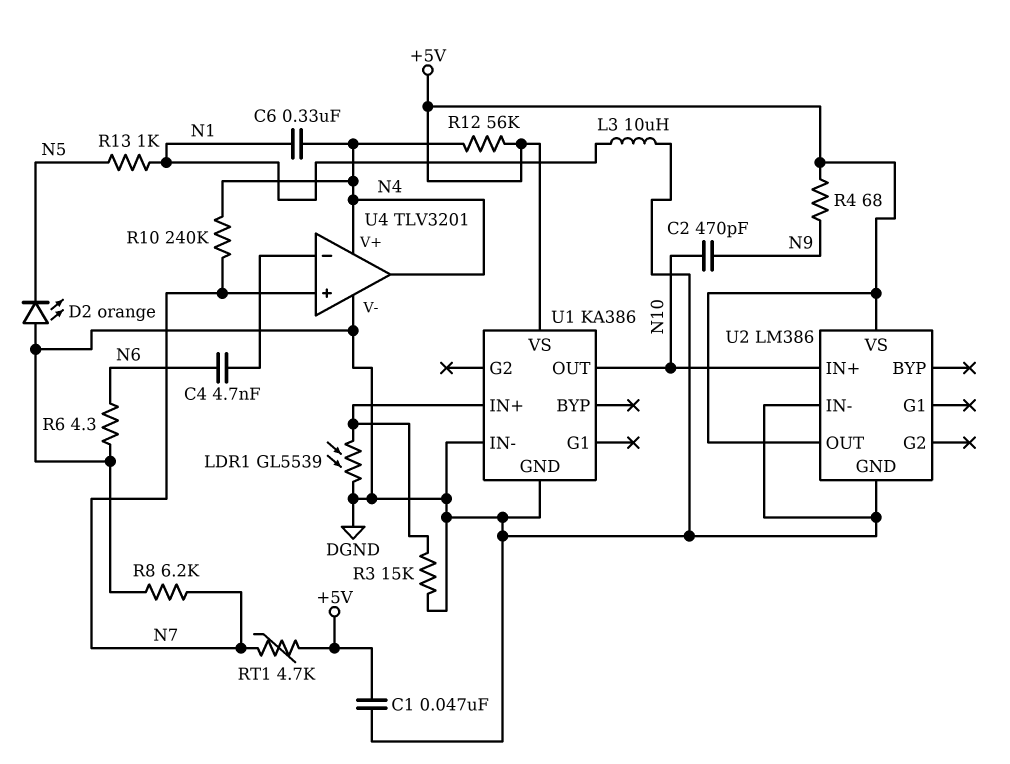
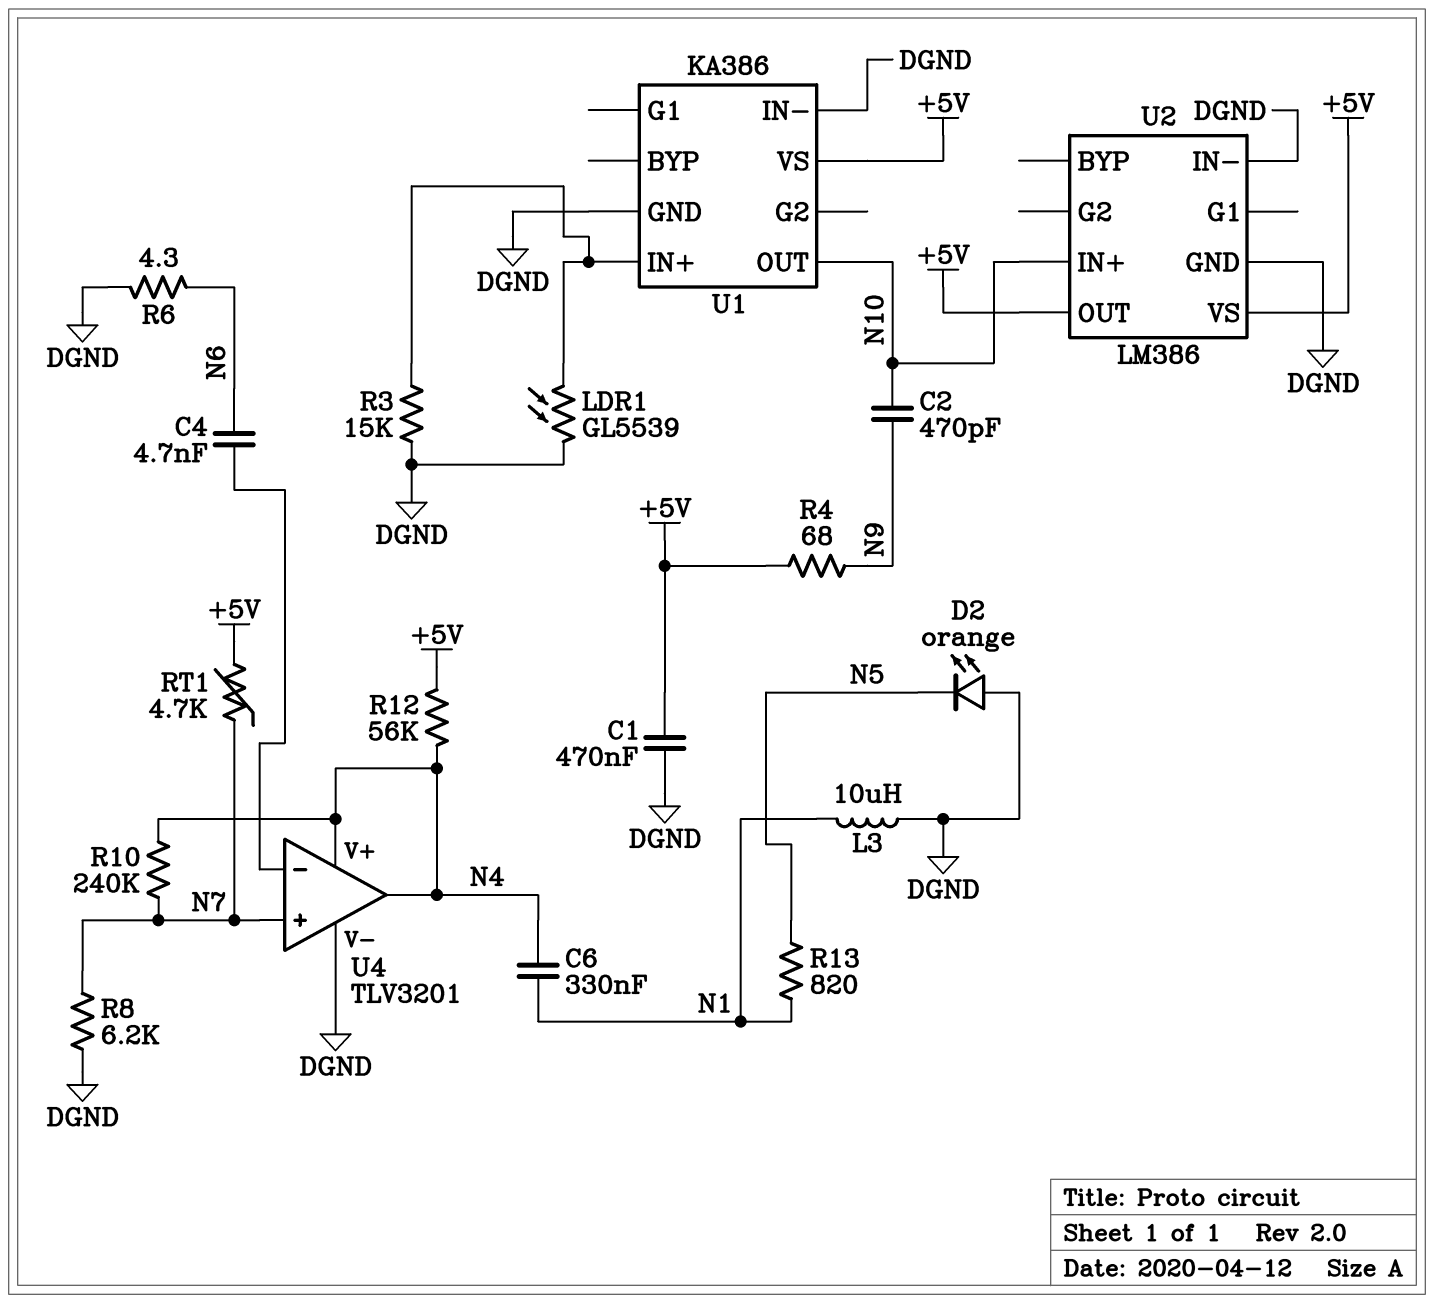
C1: 47nF (+5V, DGND) -> 470nF (+5V, DGND)
R13: 1k (N1, N5) -> 820 (N1, N5)

